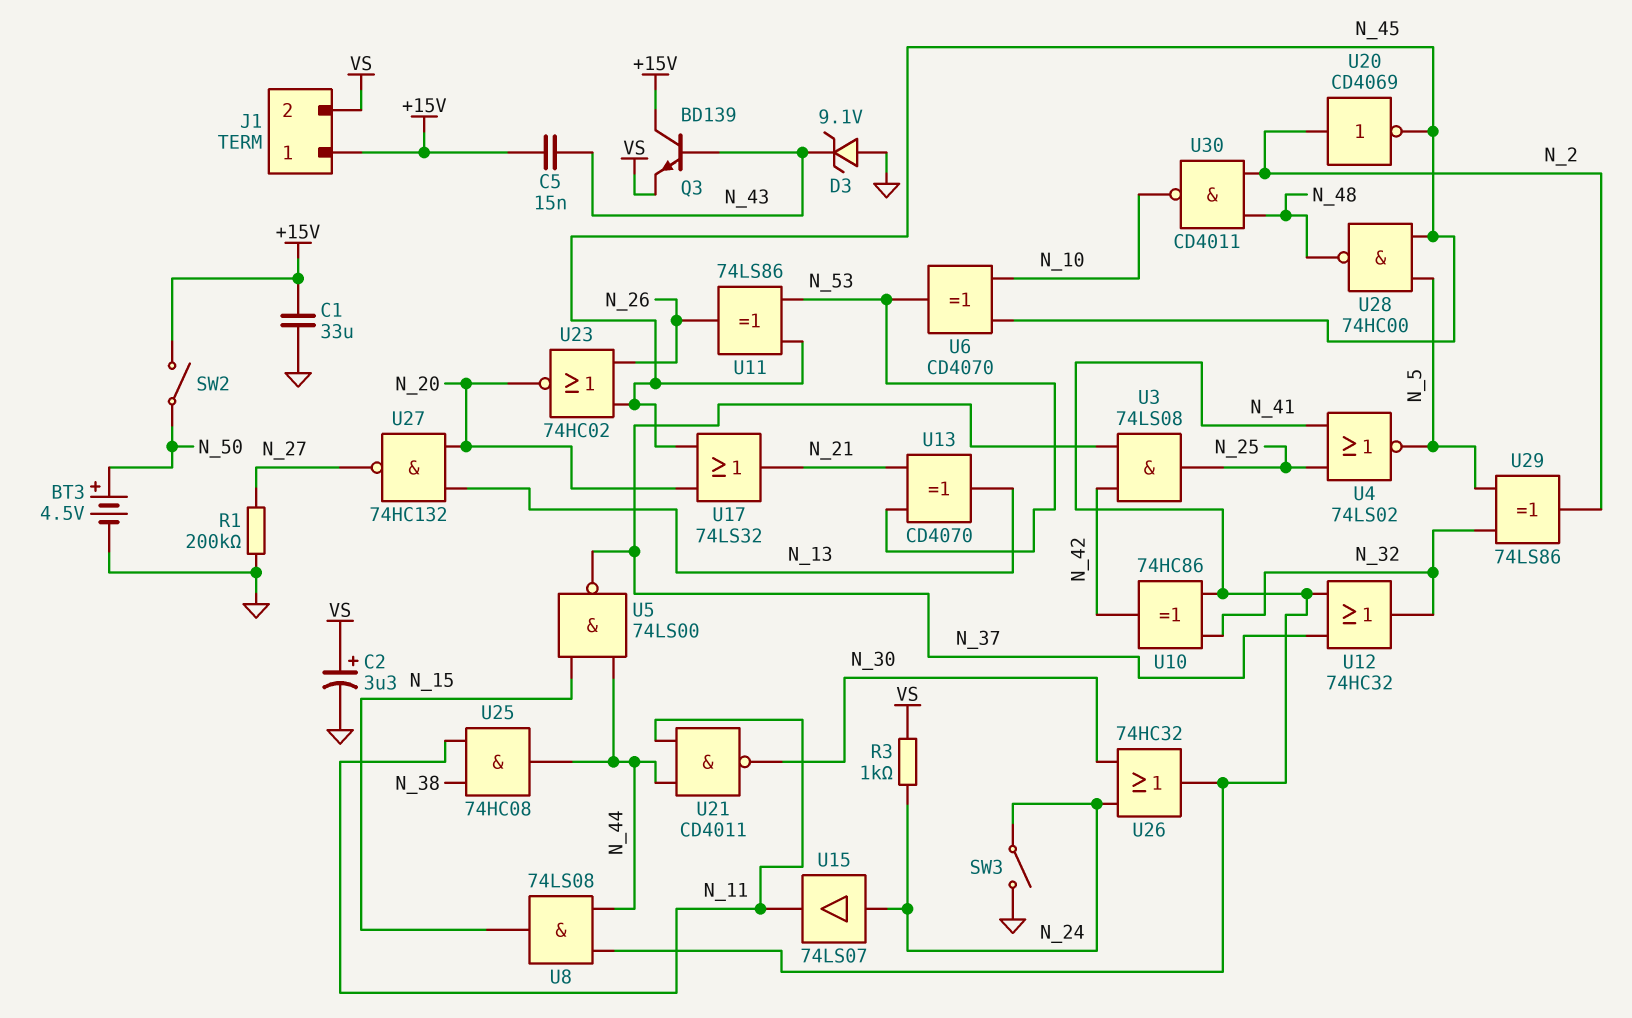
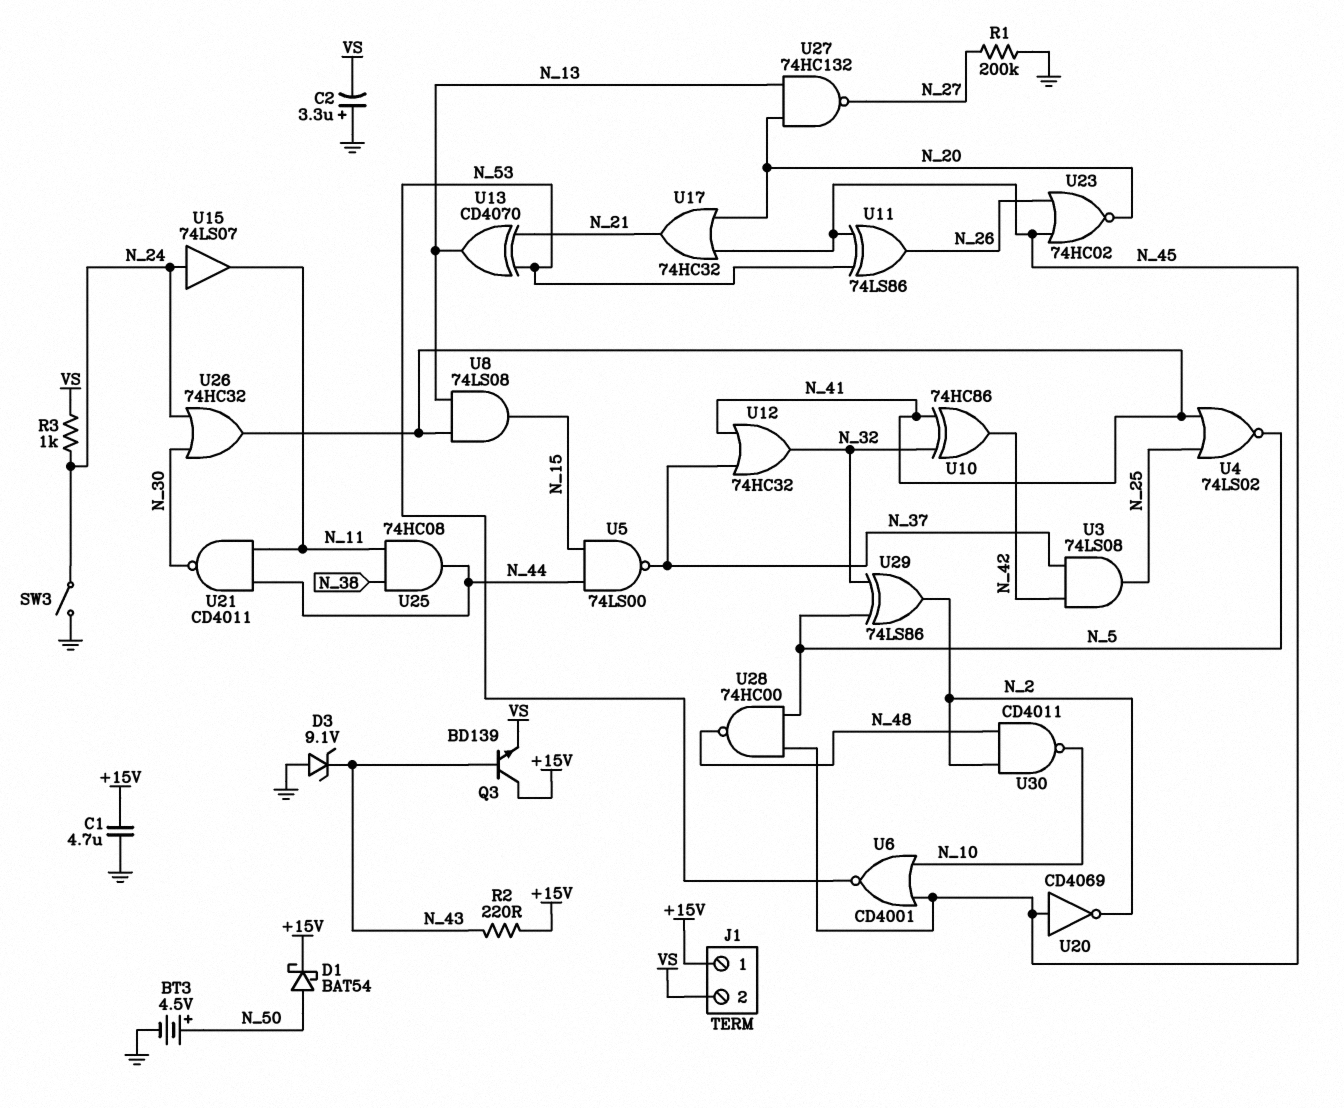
C1: 33uF (+15V, GND) -> 4.7uF (+15V, GND)
C2: 3.3uF (plus VS, minus GND) -> 3.3uF (plus GND, minus VS)
C5: 15nF (+15V, N_43) -> none
D1: none -> schottky BAT54 (A N_50, K +15V)
R2: none -> 220 (+15V, N_43)
SW2: switch (+15V, N_50) -> none
U6: XOR CD4070 (in N_10, in N_45, out N_53) -> NOR CD4001 (in N_10, in N_45, out N_53)
U8: AND 74LS08 (in N_41, in N_44, out N_15) -> AND 74LS08 (in N_13, in N_41, out N_15)
U17: OR 74LS32 (in N_20, in N_45, out N_21) -> OR 74HC32 (in N_20, in N_45, out N_21)
U20: NOT CD4069 (in N_2, out N_45) -> NOT CD4069 (in N_45, out N_2)

